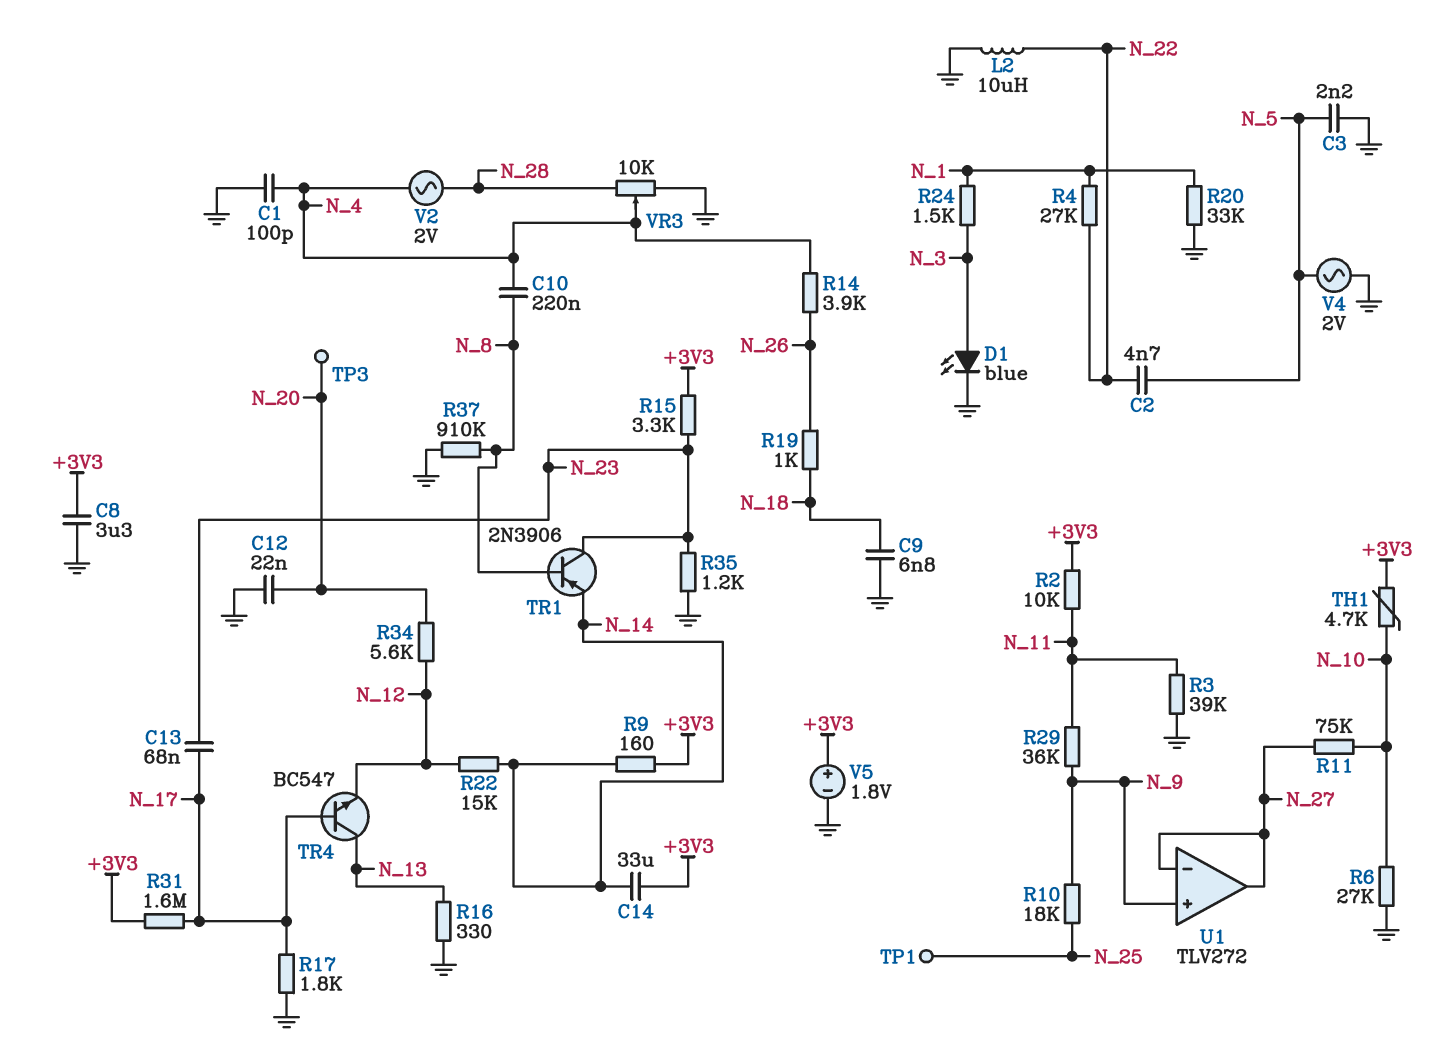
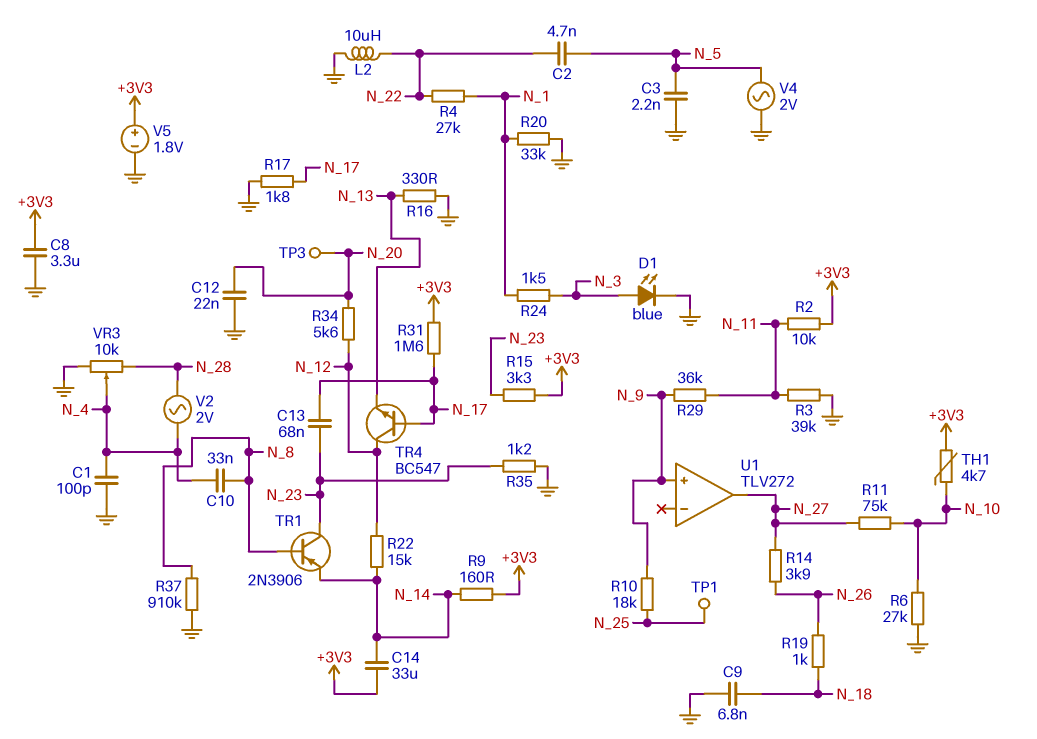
C10: 220nF (N_4, N_8) -> 33nF (N_4, N_8)
R14: 3.9k (N_4, N_26) -> 3.9k (N_26, N_27)
TR4: NPN BC547 (B N_17, C N_13, E N_12) -> NPN BC547 (B N_17, C N_12, E N_13)
U1 pin in-: N_27 -> none

